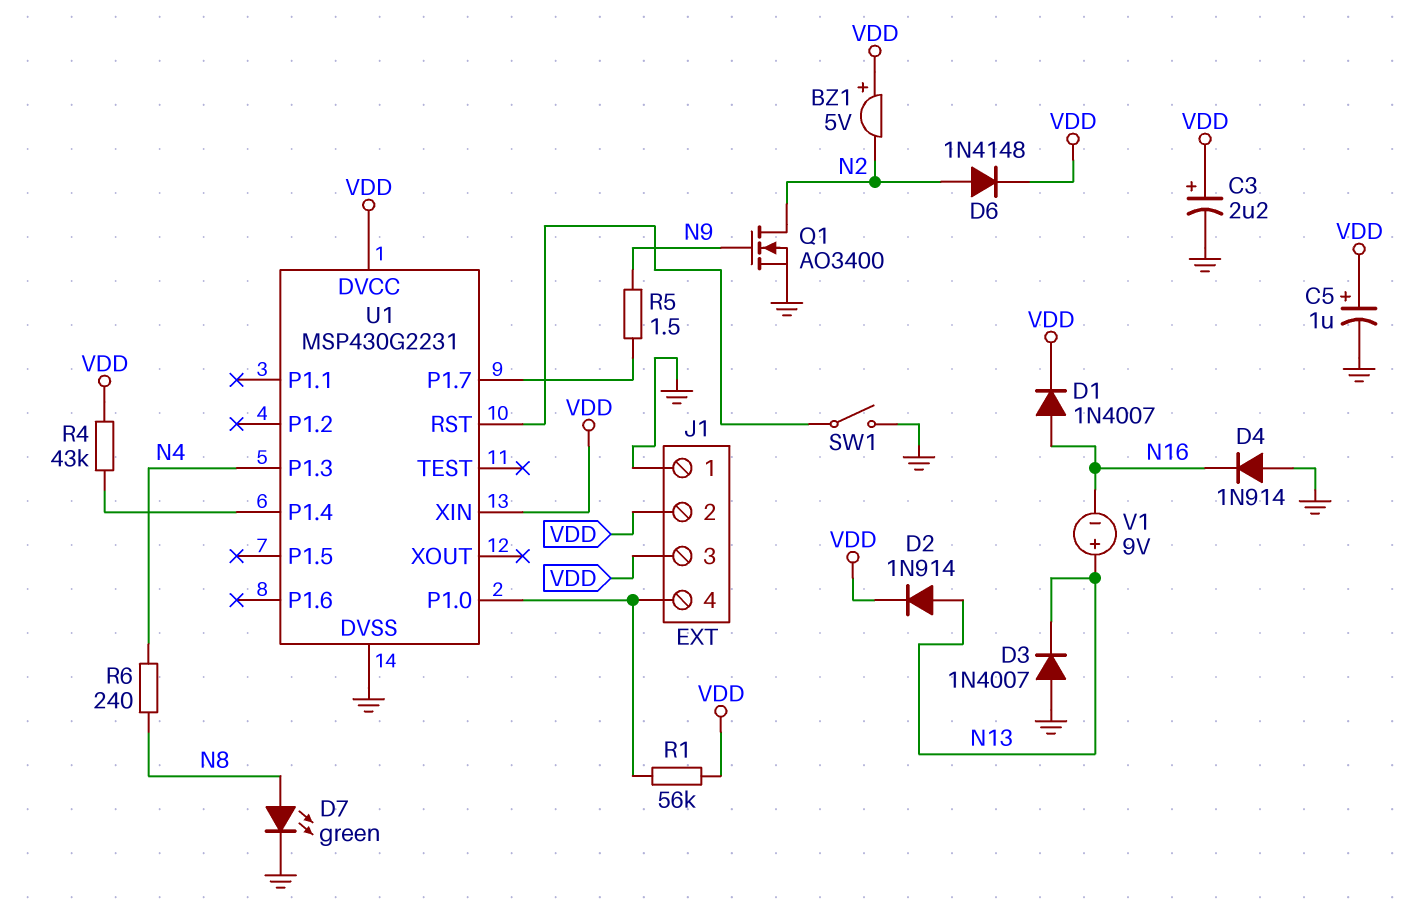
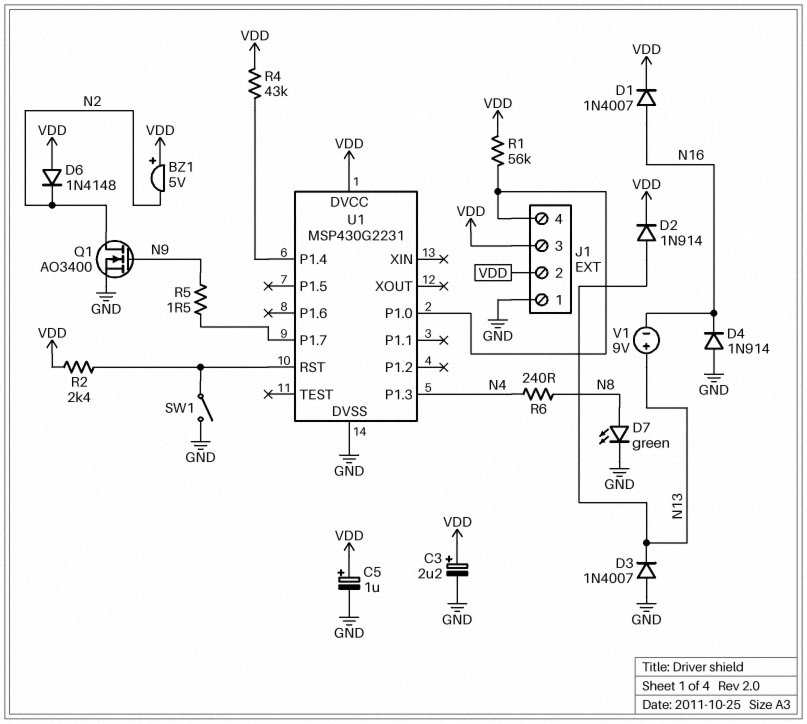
D6: diode 1N4148 (A N2, K VDD) -> diode 1N4148 (A VDD, K N2)
R2: none -> 2.4k (U1/RST, VDD)
U1 pin XIN: VDD -> none

